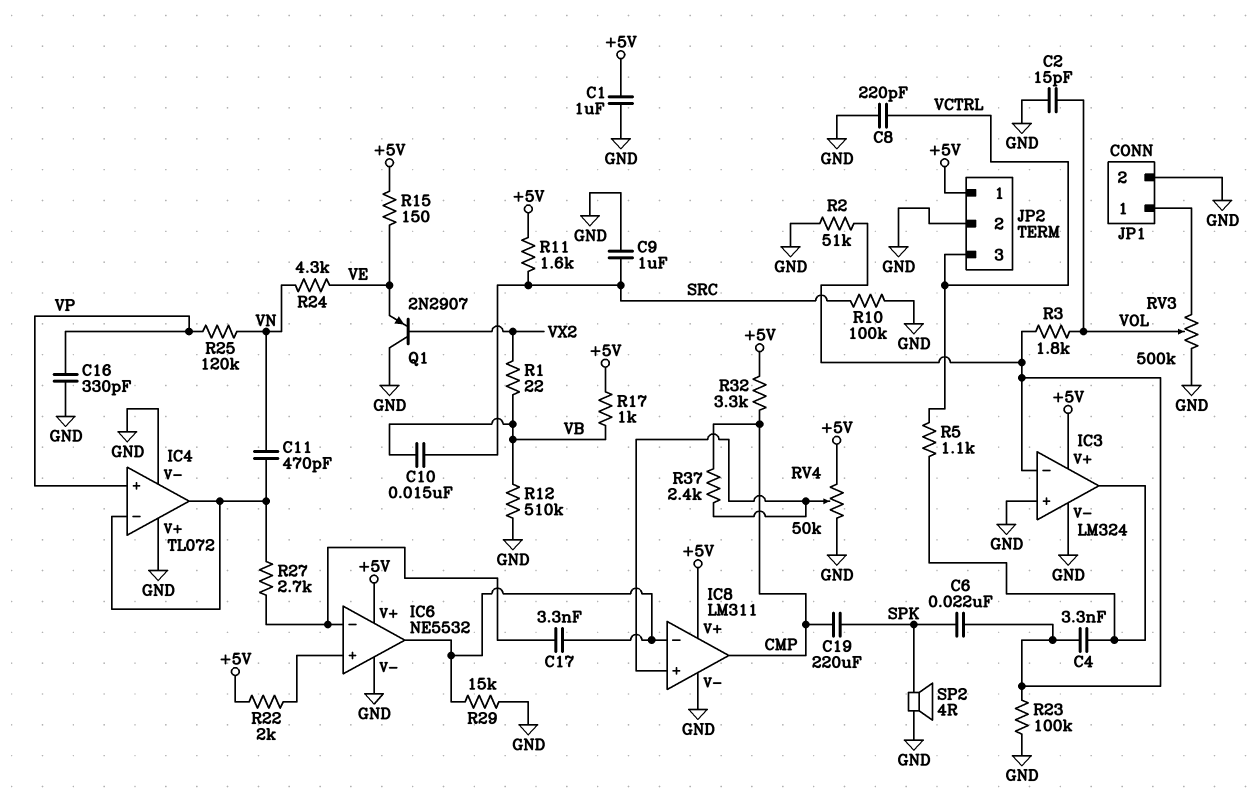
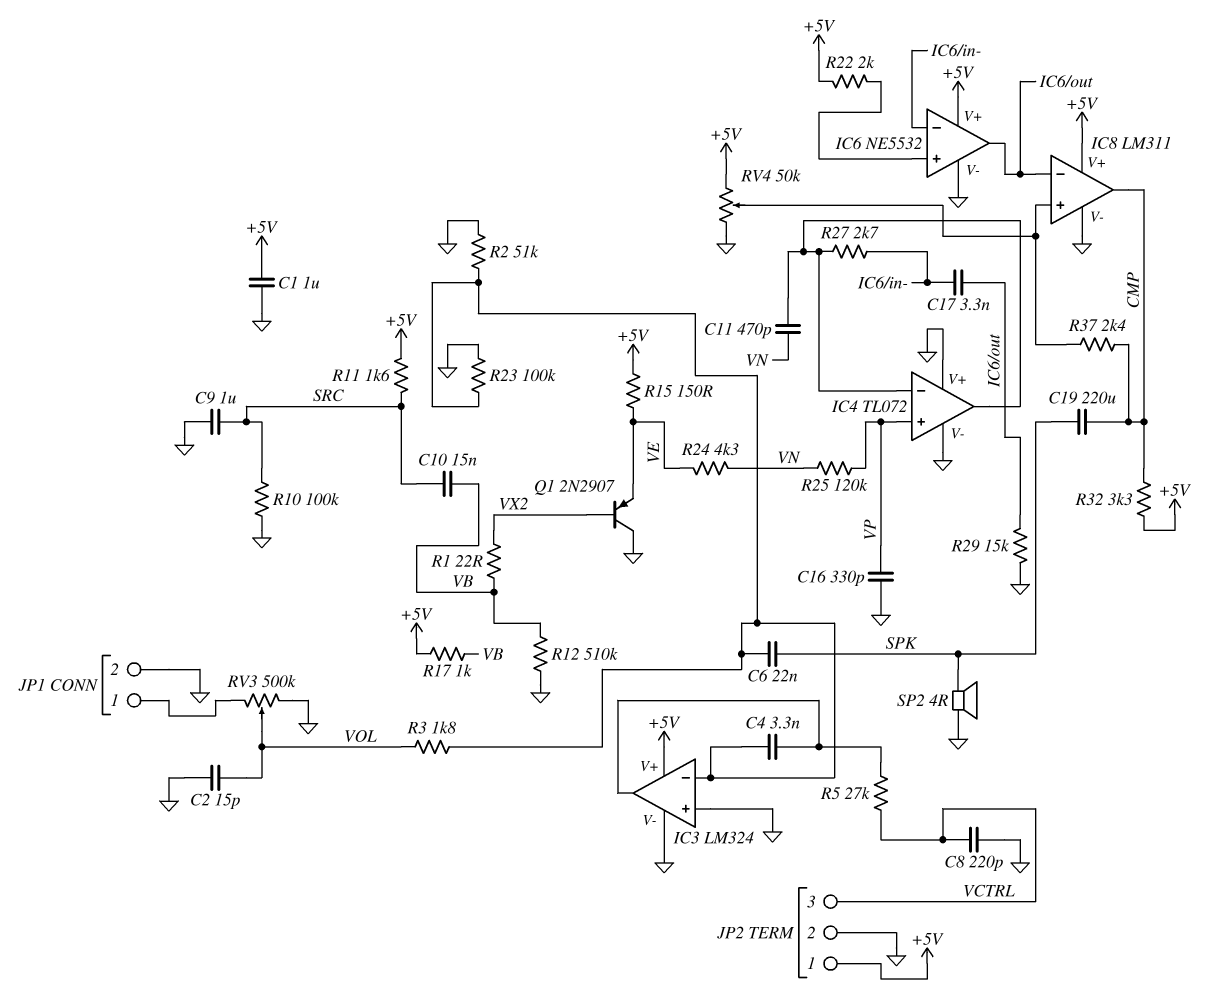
R5: 1.1k (IC3/out, VCTRL) -> 27k (IC3/out, VCTRL)

